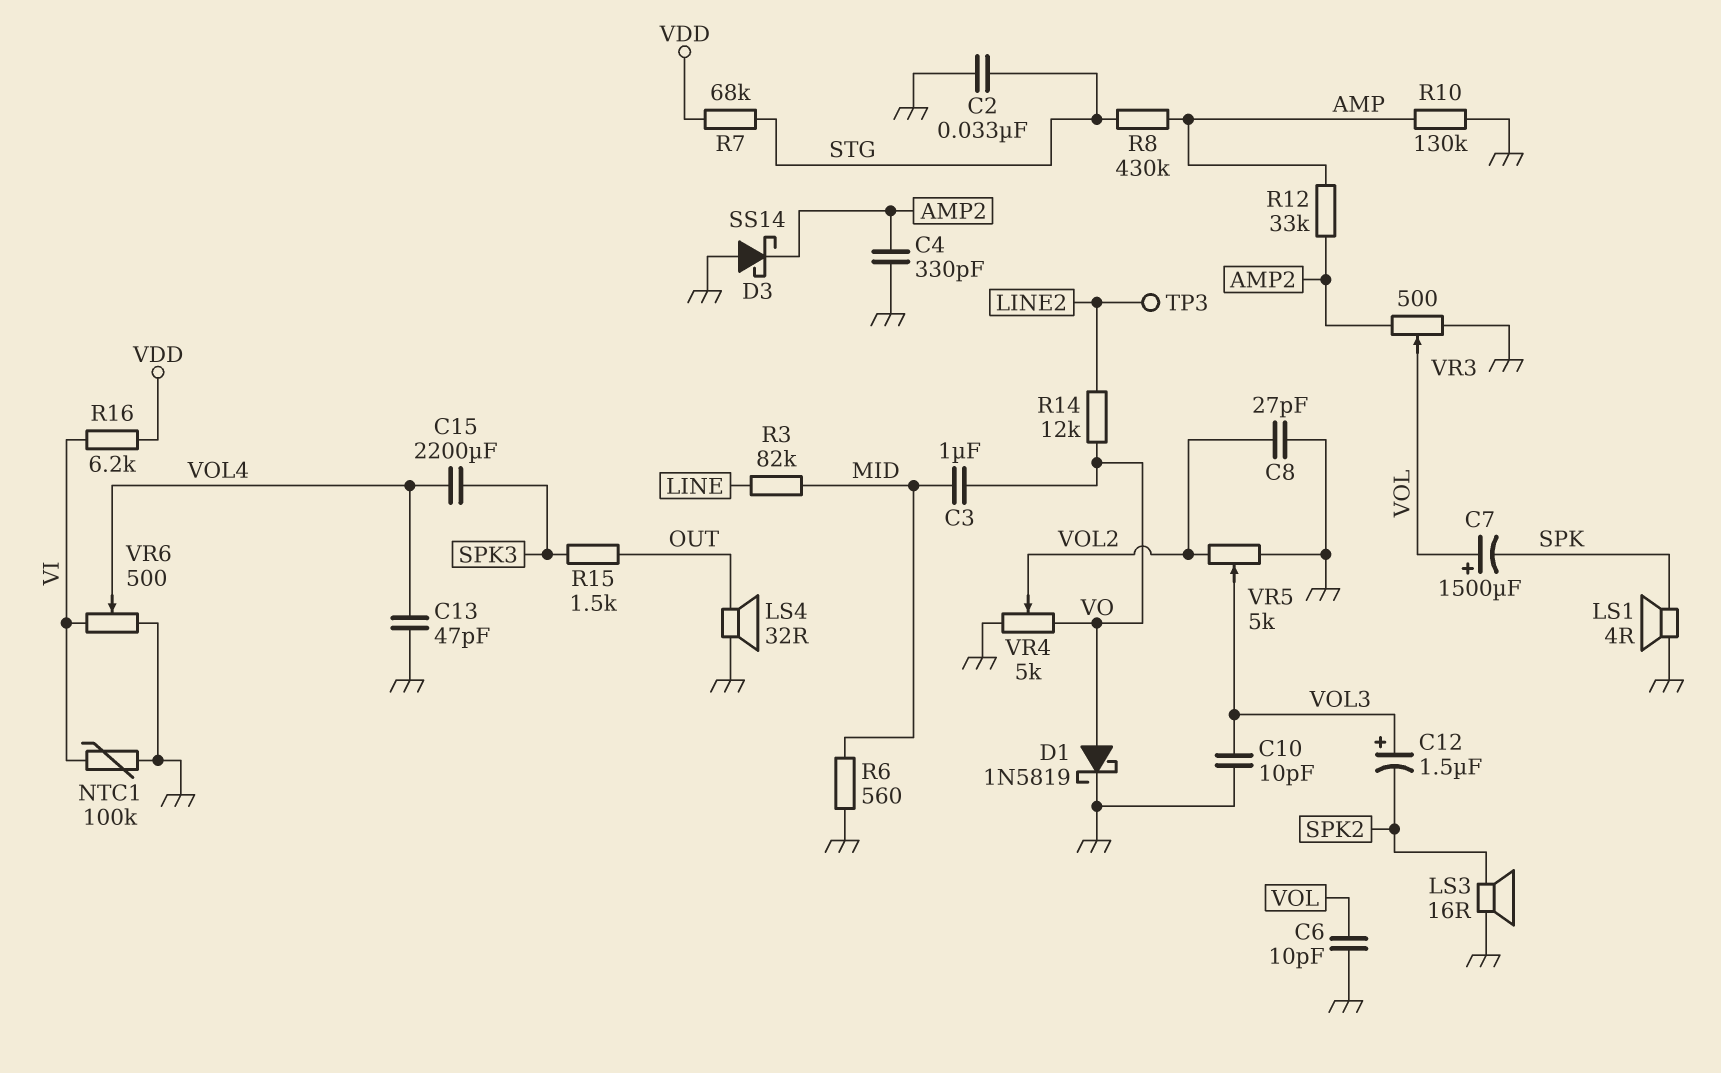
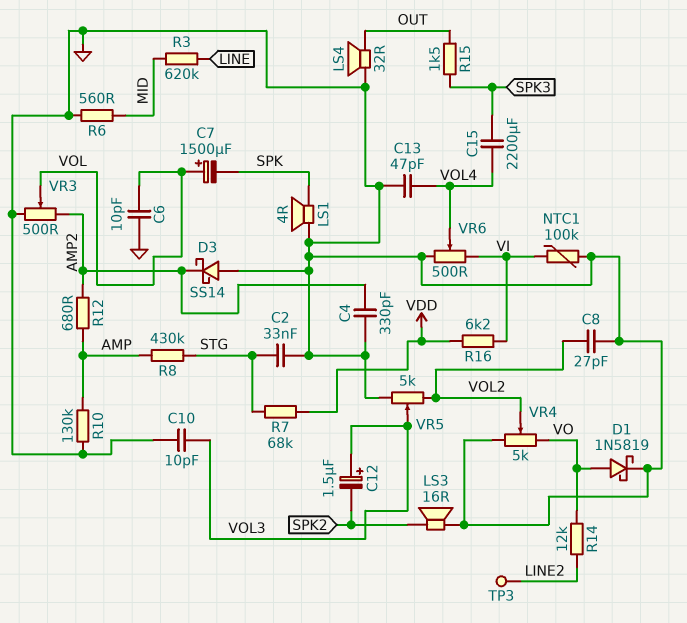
C3: 1uF (MID, VO) -> none
R3: 82k (LINE, MID) -> 620k (LINE, MID)
R12: 33k (AMP, AMP2) -> 680 (AMP, AMP2)

